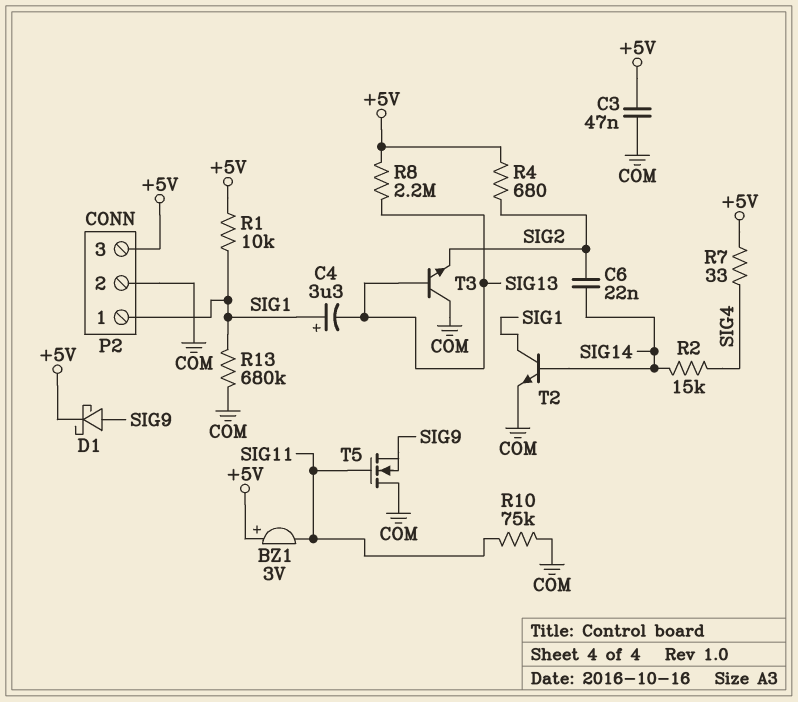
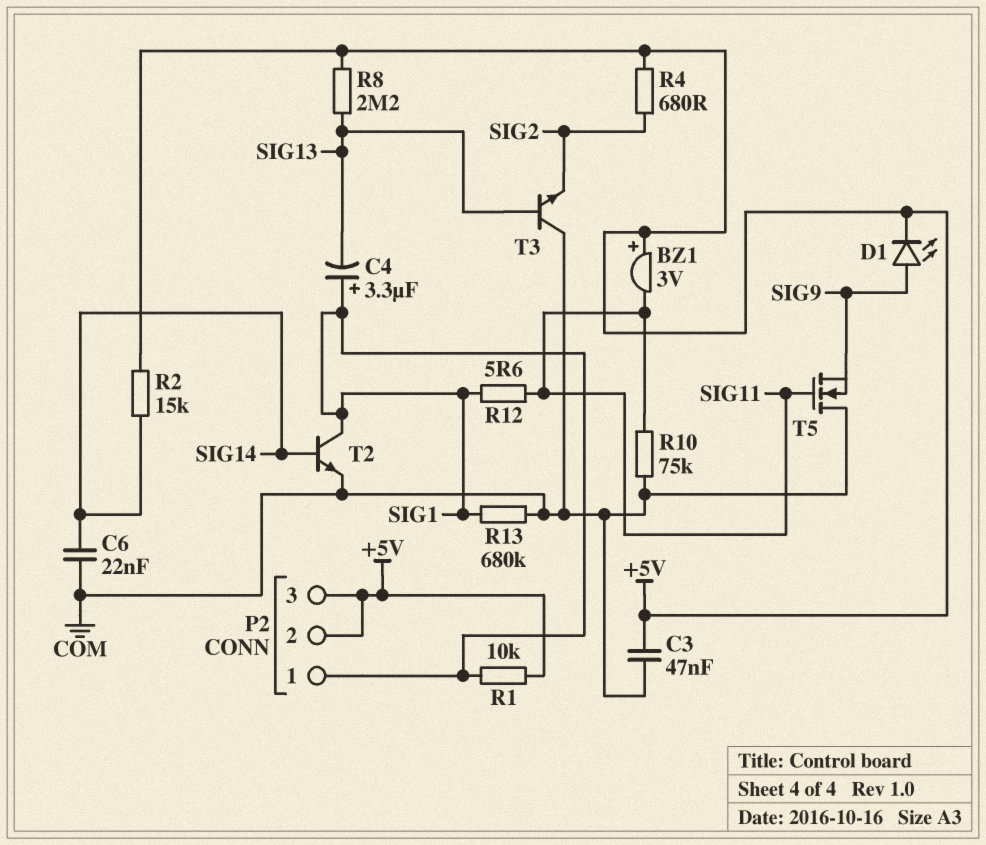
C6: 22nF (SIG2, SIG14) -> 22nF (COM, SIG14)
D1: schottky (A SIG9, K +5V) -> LED (A SIG9, K +5V)
P2 pin 2: COM -> +5V
R2: 15k (SIG4, SIG14) -> 15k (+5V, SIG14)
R7: 33 (+5V, SIG4) -> none
R12: none -> 5.6 (SIG1, SIG11)

